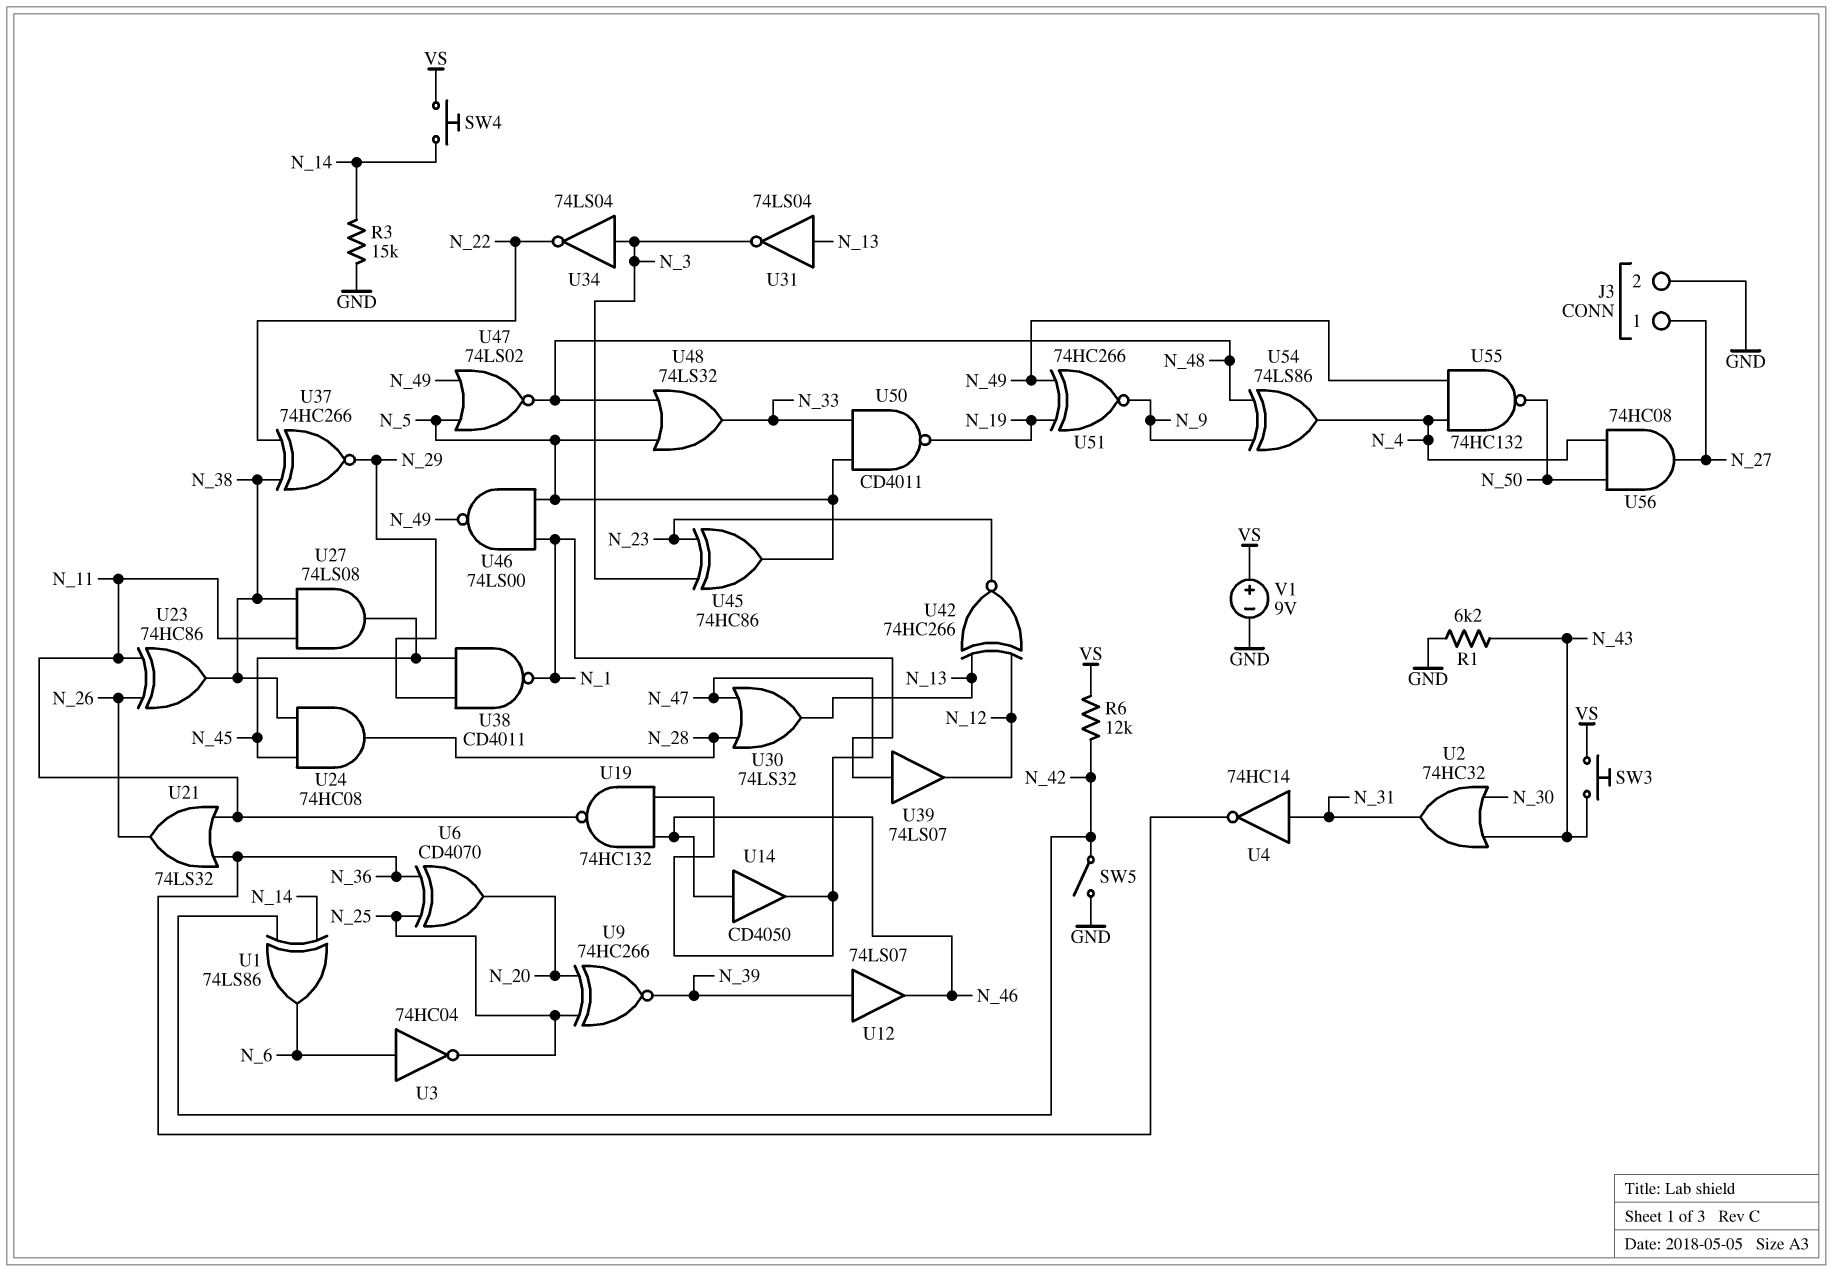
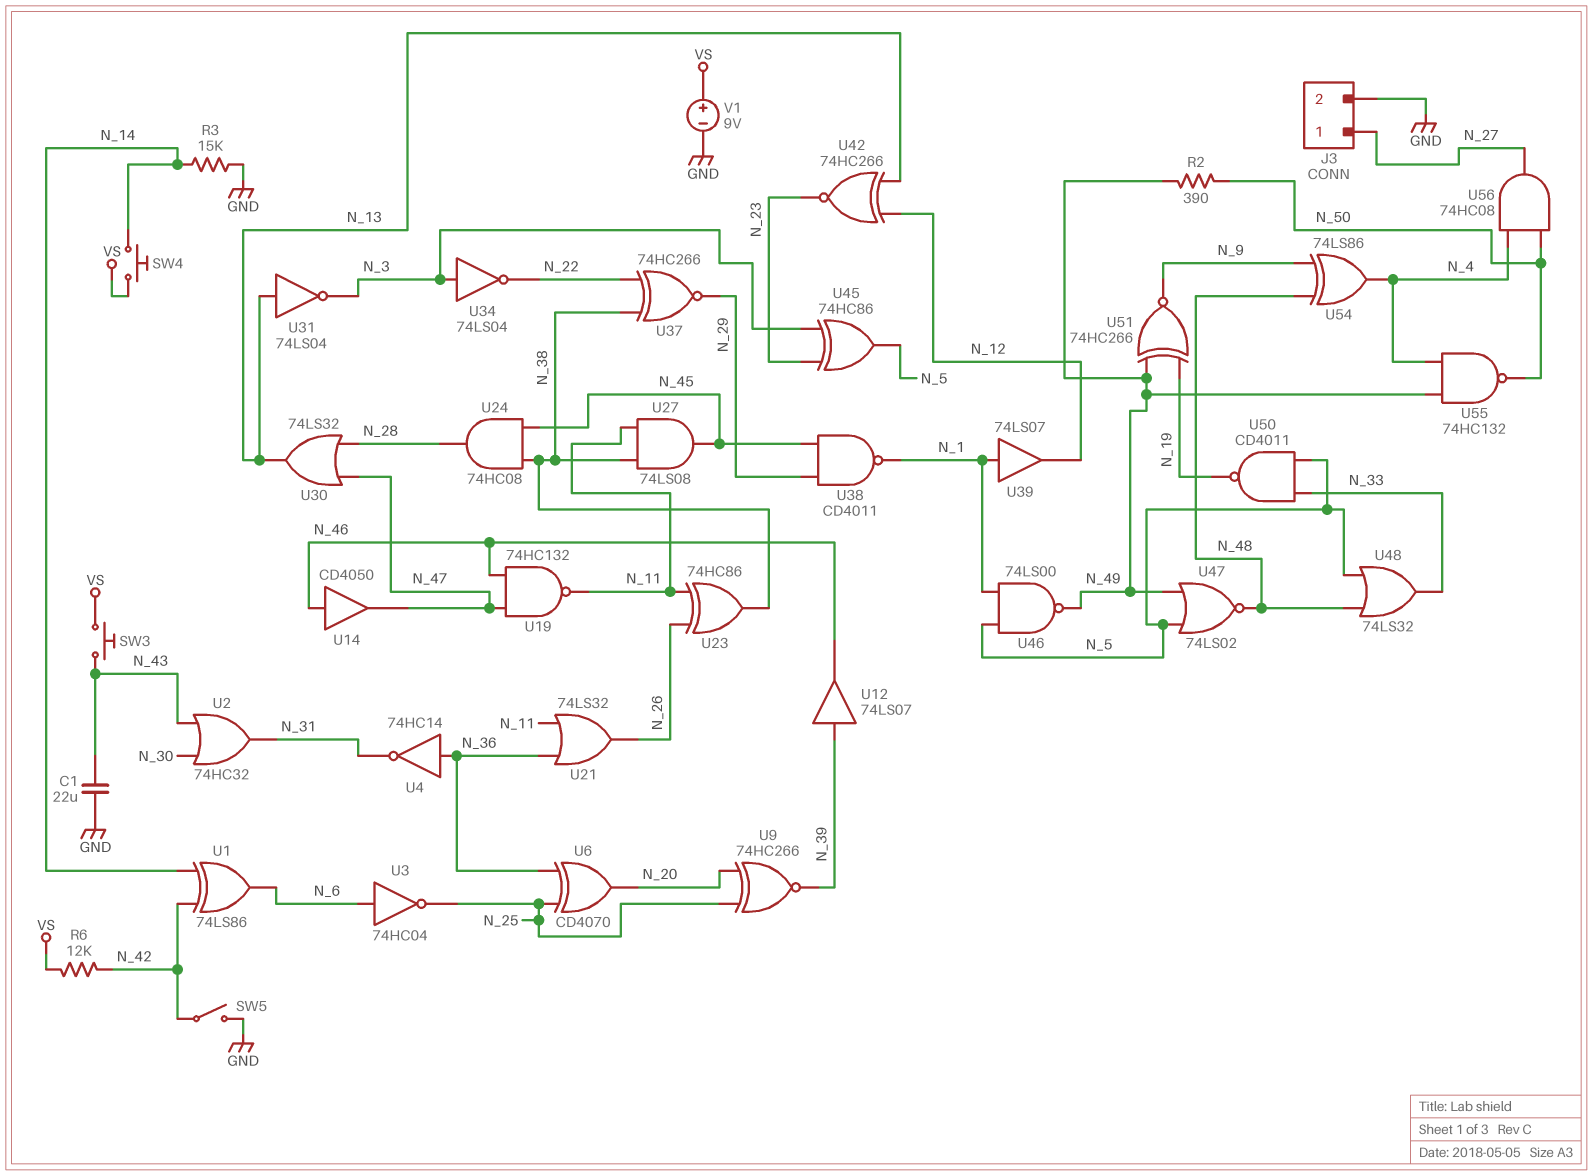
C1: none -> 22uF (GND, N_43)
R1: 6.2k (GND, N_43) -> none
R2: none -> 390 (N_49, N_50)
U4: NOT 74HC14 (in N_31, out N_36) -> NOT 74HC14 (in N_36, out N_31)

